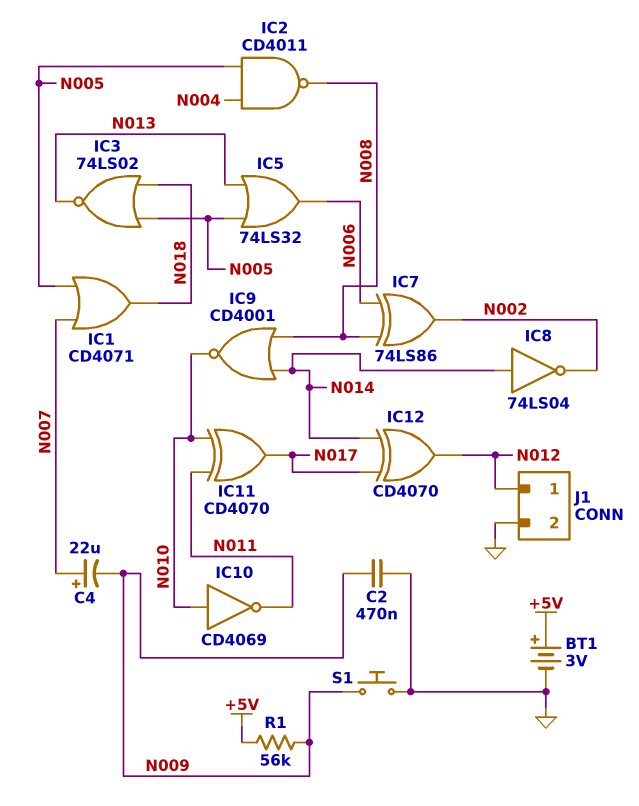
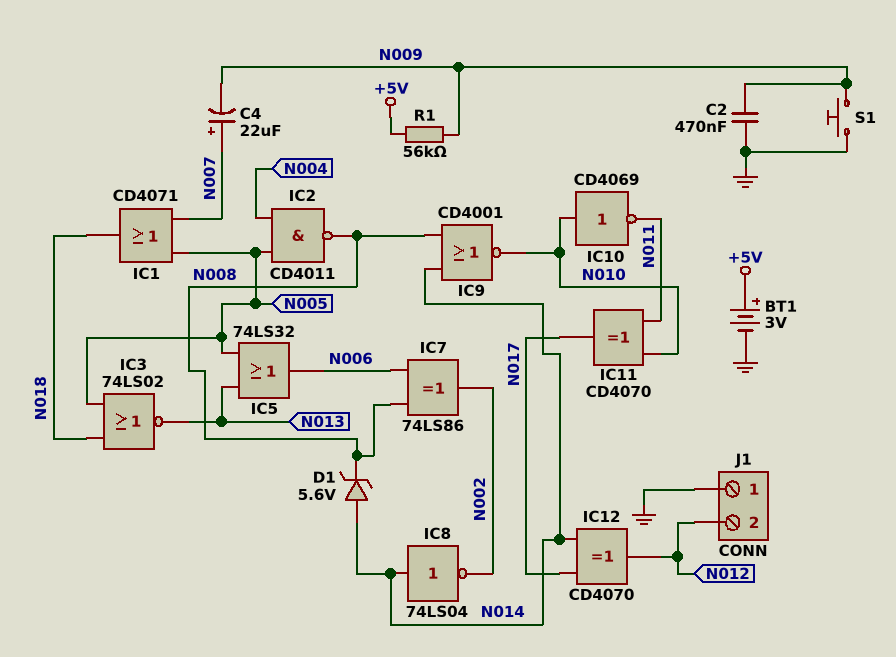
D1: none -> zener 5.6V (A N014, K N008)
J1 pin 1: N012 -> GND
J1 pin 2: GND -> N012

